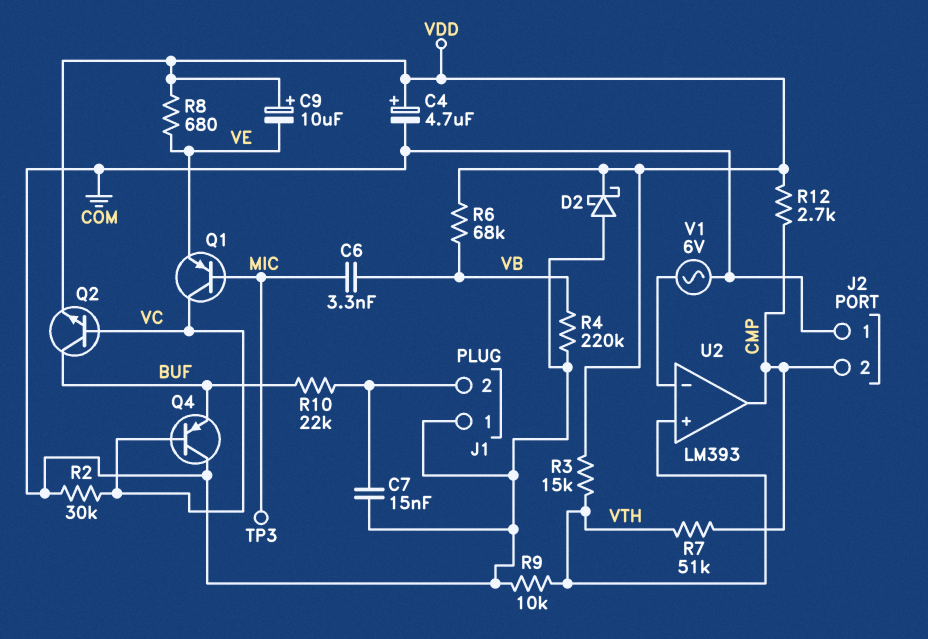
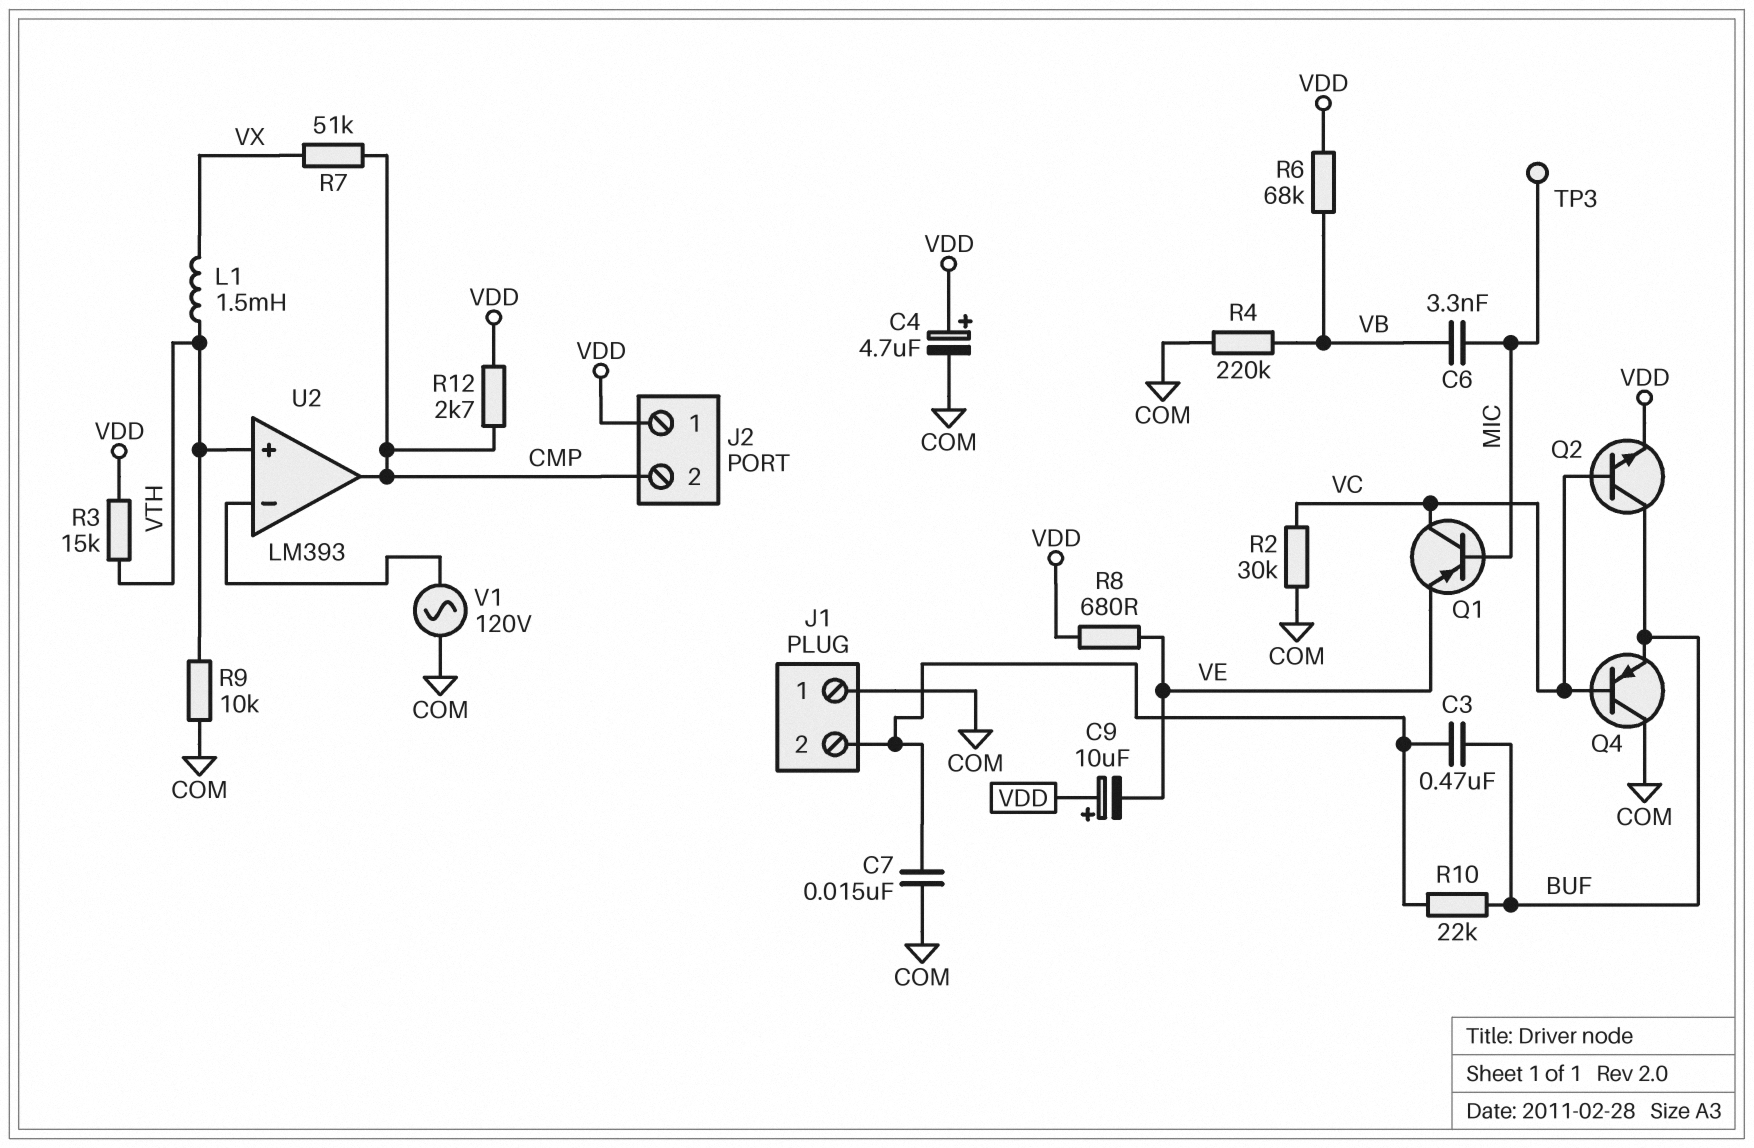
C3: none -> 470nF (BUF, J1/2)
D2: schottky (A COM, K VDD) -> none
J2 pin 1: COM -> VDD
L1: none -> 1.5mH (VTH, VX)
R7: 51k (CMP, VTH) -> 51k (CMP, VX)
V1: AC 6V (COM, U2/in-) -> AC 120V (COM, U2/in-)

